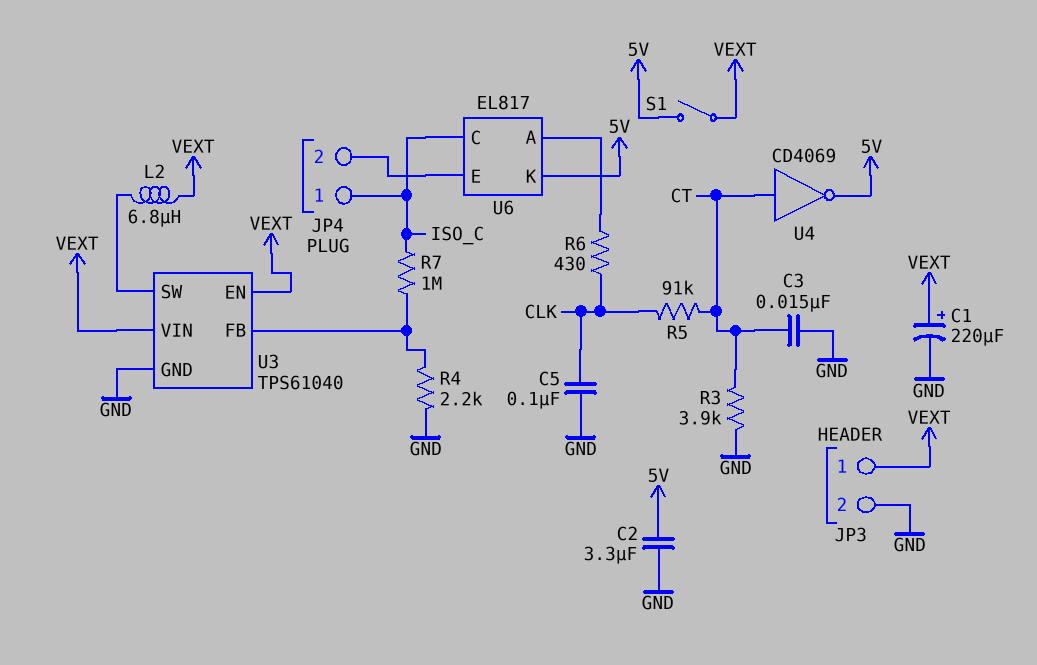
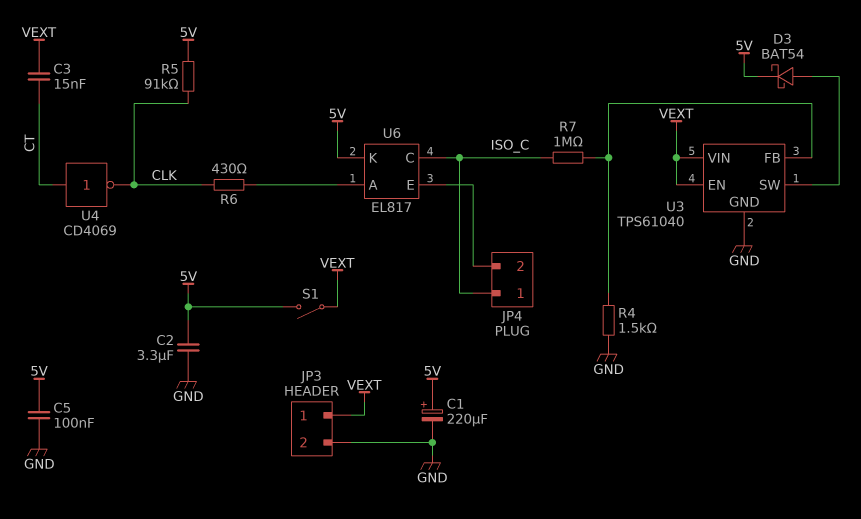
C1: 220uF (plus VEXT, minus GND) -> 220uF (plus 5V, minus GND)
C3: 15nF (CT, GND) -> 15nF (CT, VEXT)
C5: 100nF (CLK, GND) -> 100nF (5V, GND)
D3: none -> schottky BAT54 (A U3/SW, K 5V)
L2: 6.8uH (U3/SW, VEXT) -> none
R3: 3.9k (CT, GND) -> none
R4: 2.2k (GND, U3/FB) -> 1.5k (GND, U3/FB)
R5: 91k (CLK, CT) -> 91k (5V, CLK)
U4: NOT CD4069 (in CT, out 5V) -> NOT CD4069 (in CT, out CLK)

